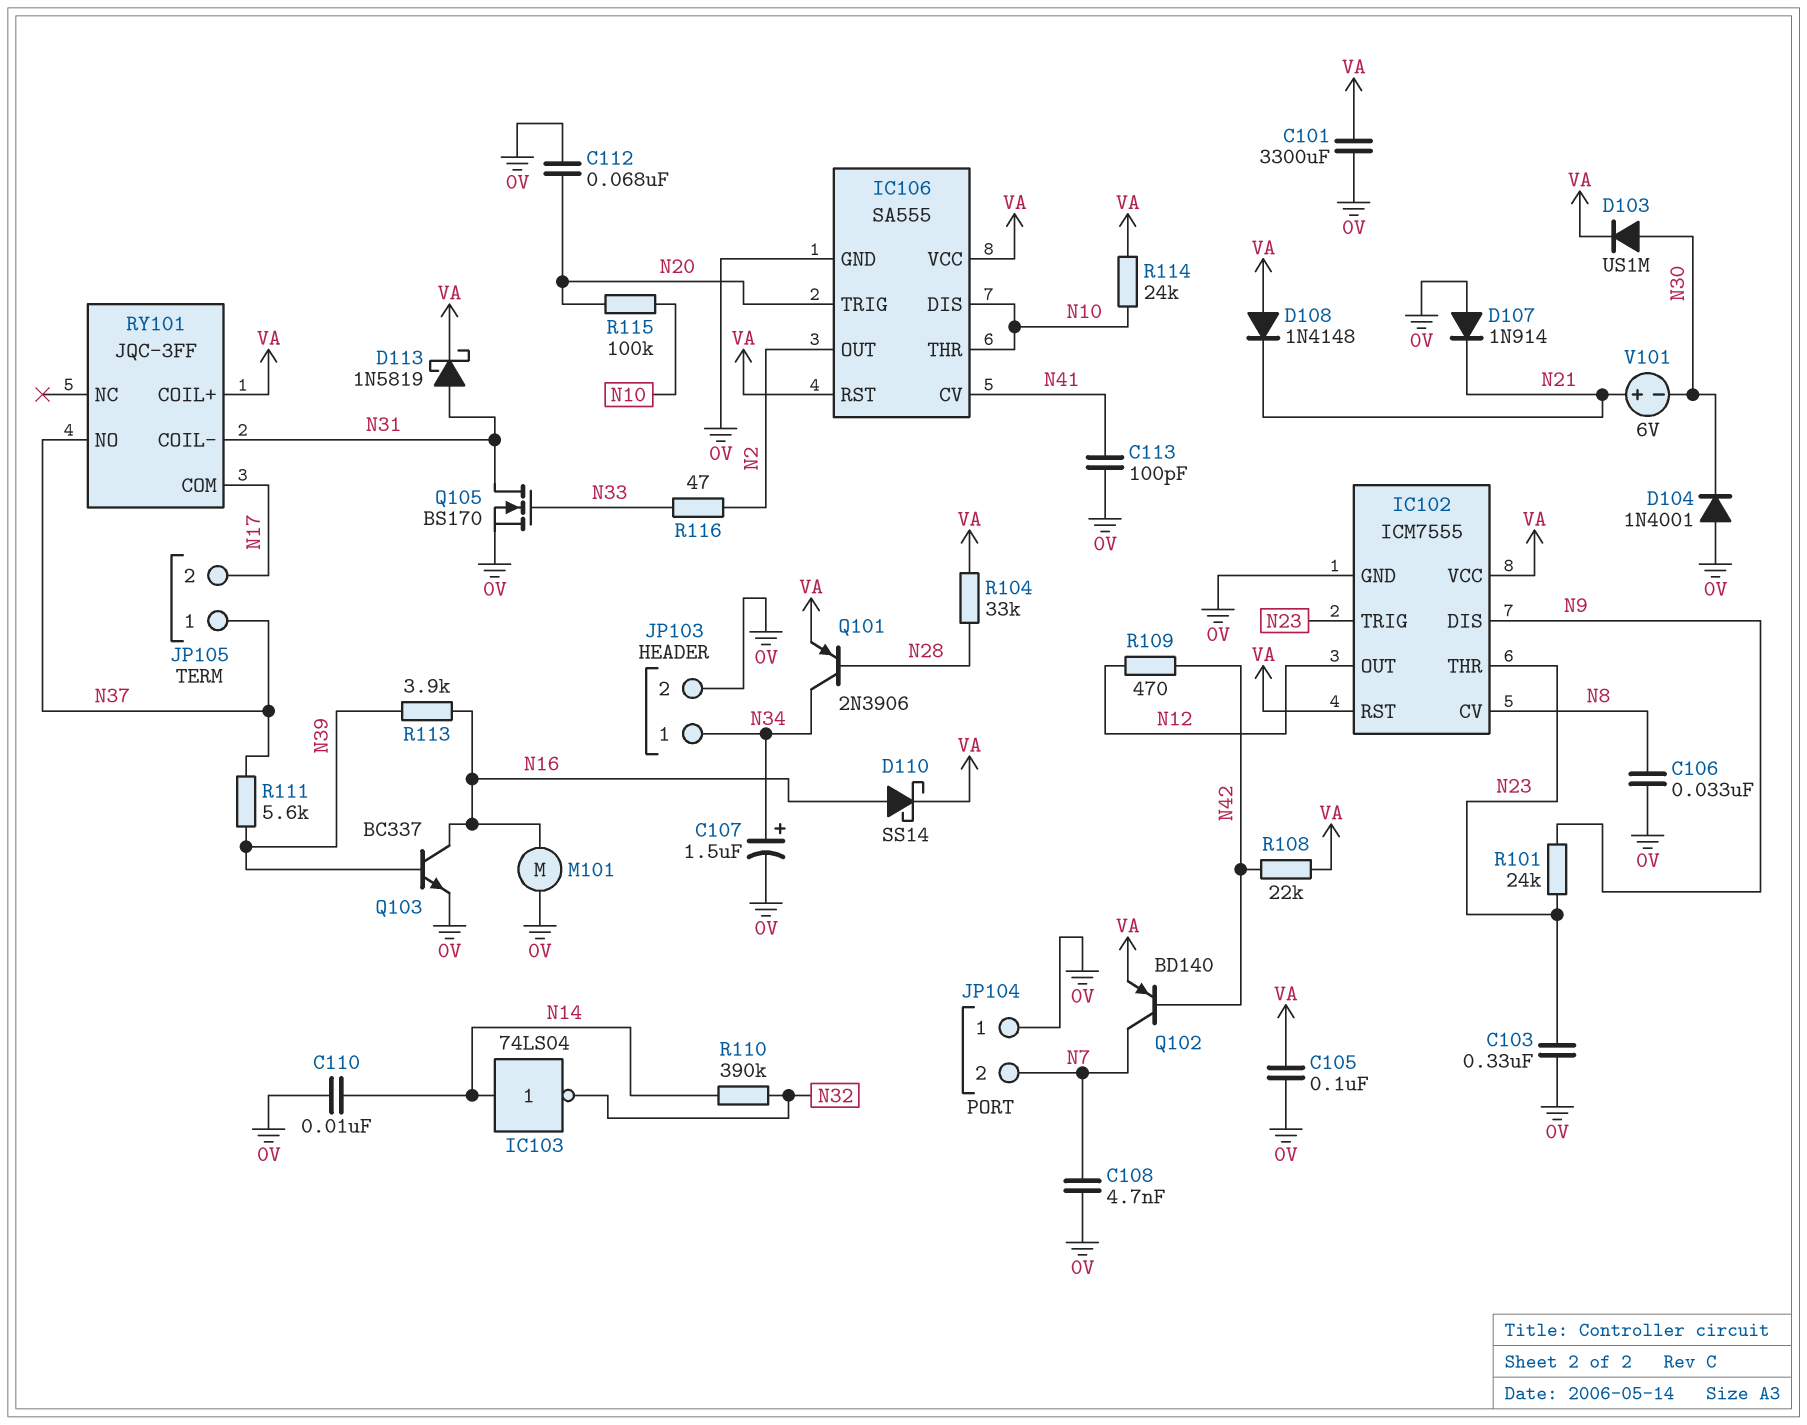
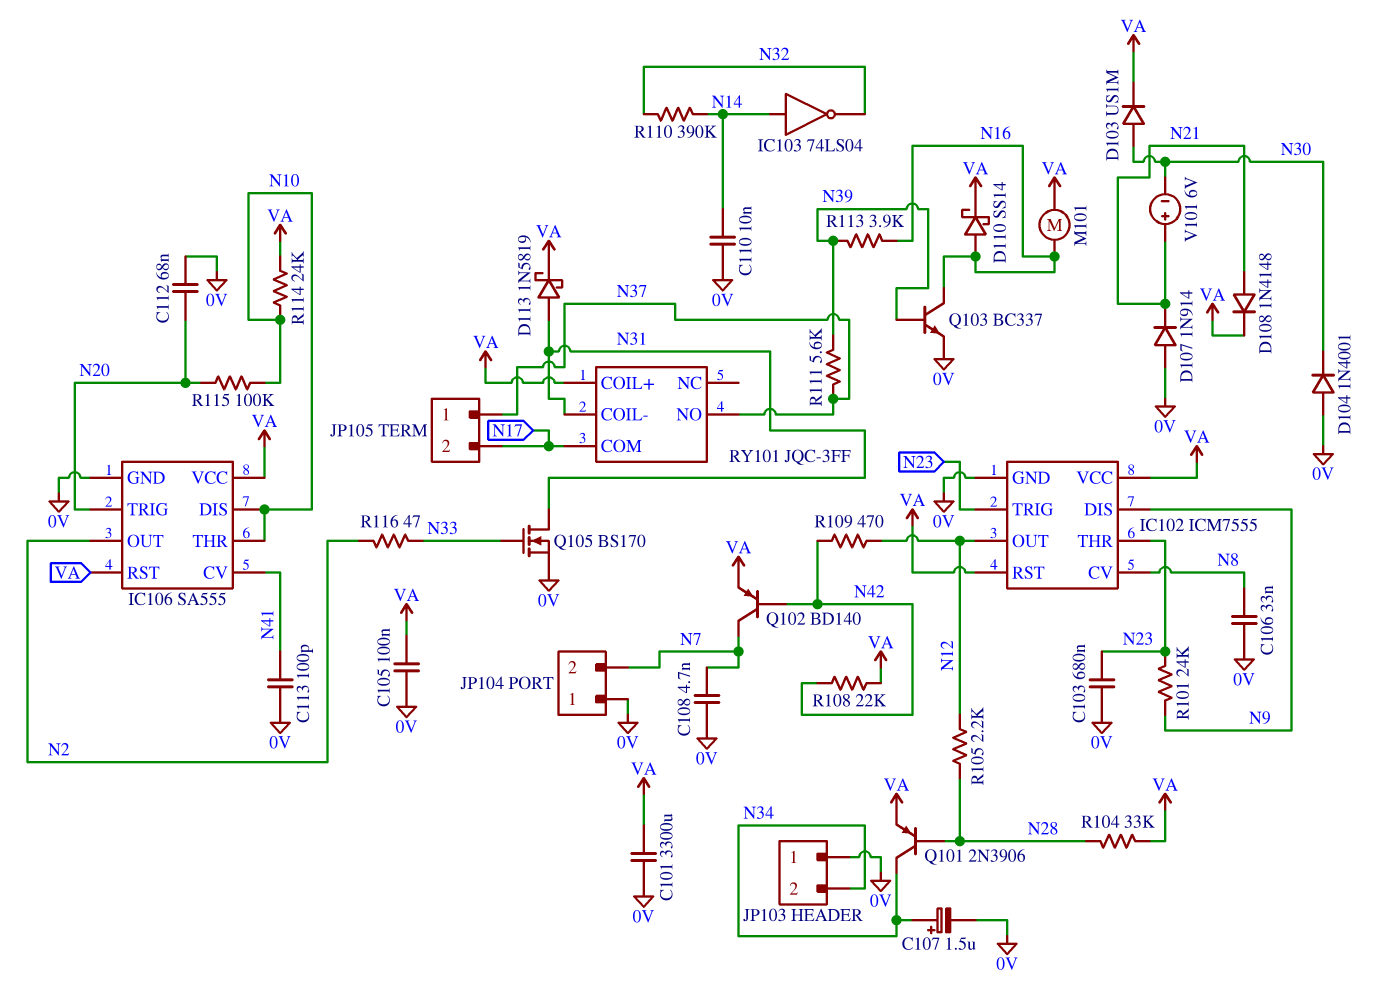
C103: 330nF (0V, N23) -> 680nF (0V, N23)
D108: diode 1N4148 (A VA, K N21) -> diode 1N4148 (A N21, K VA)
JP103 pin 1: N34 -> 0V
JP103 pin 2: 0V -> N34
M101: motor (0V, N16) -> motor (N16, VA)
R105: none -> 2.2k (N12, N28)

